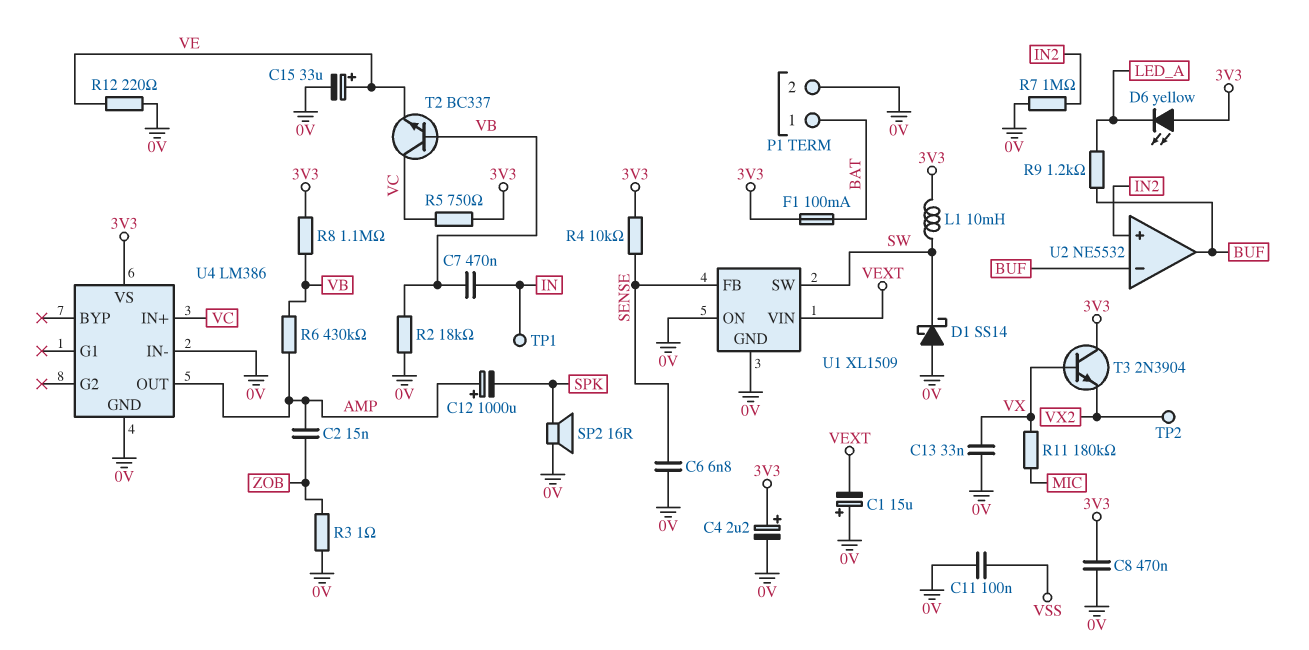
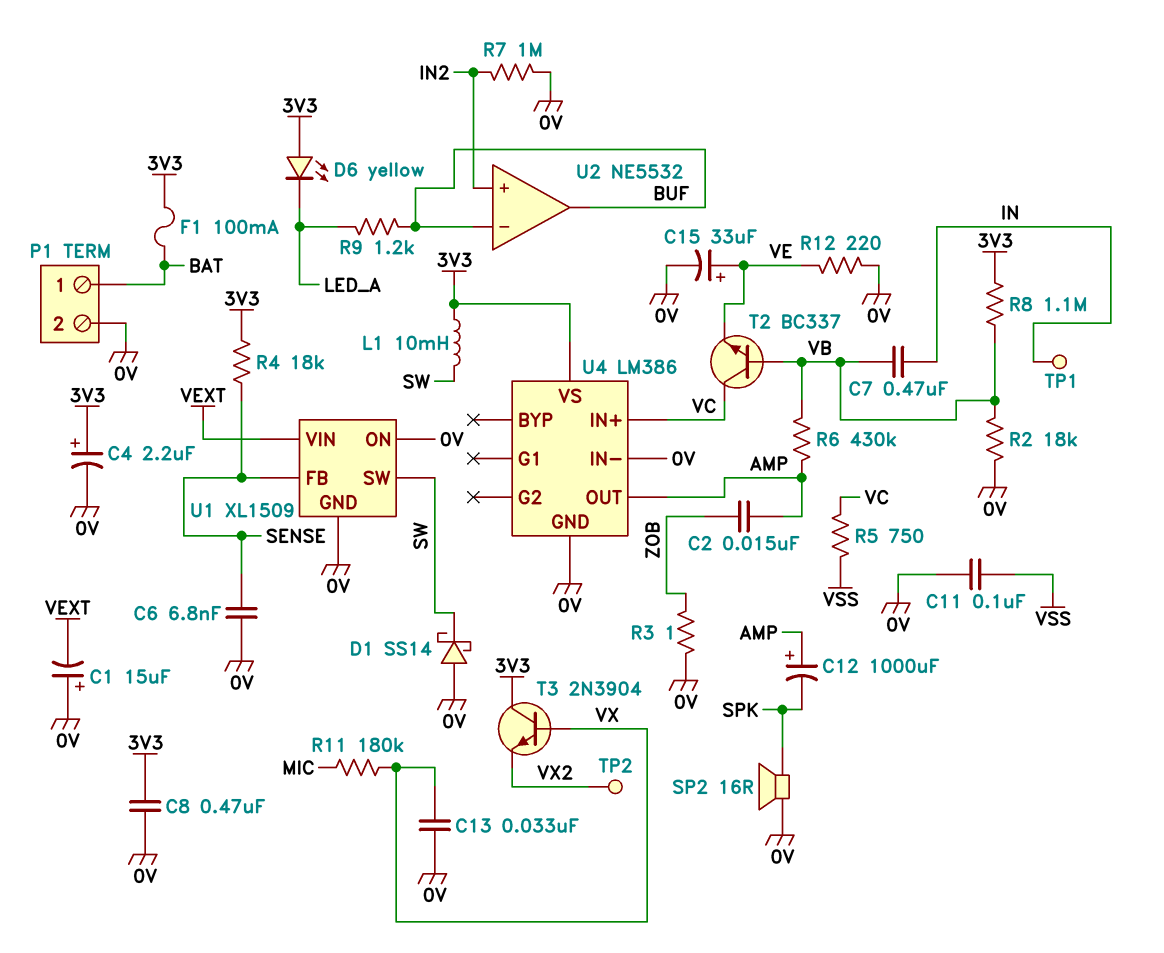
R4: 10k (3V3, SENSE) -> 18k (3V3, SENSE)
R5: 750 (3V3, VC) -> 750 (VC, VSS)

